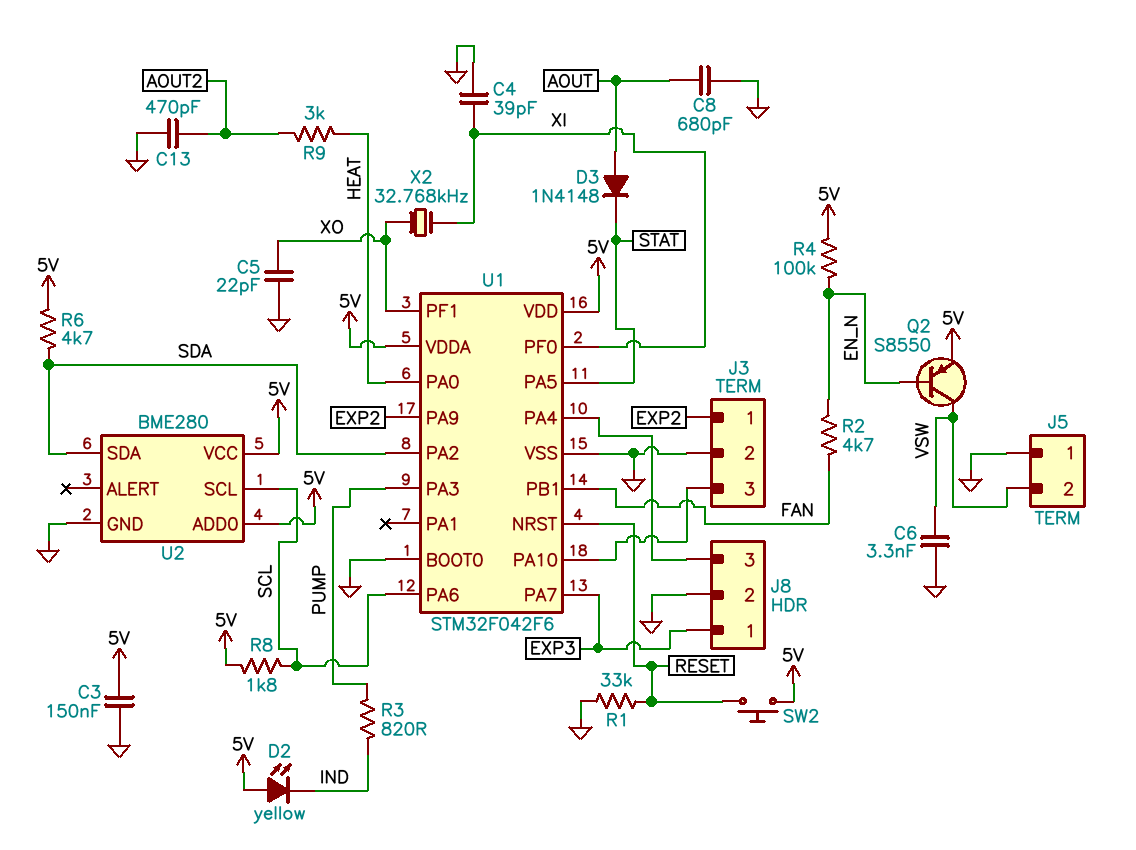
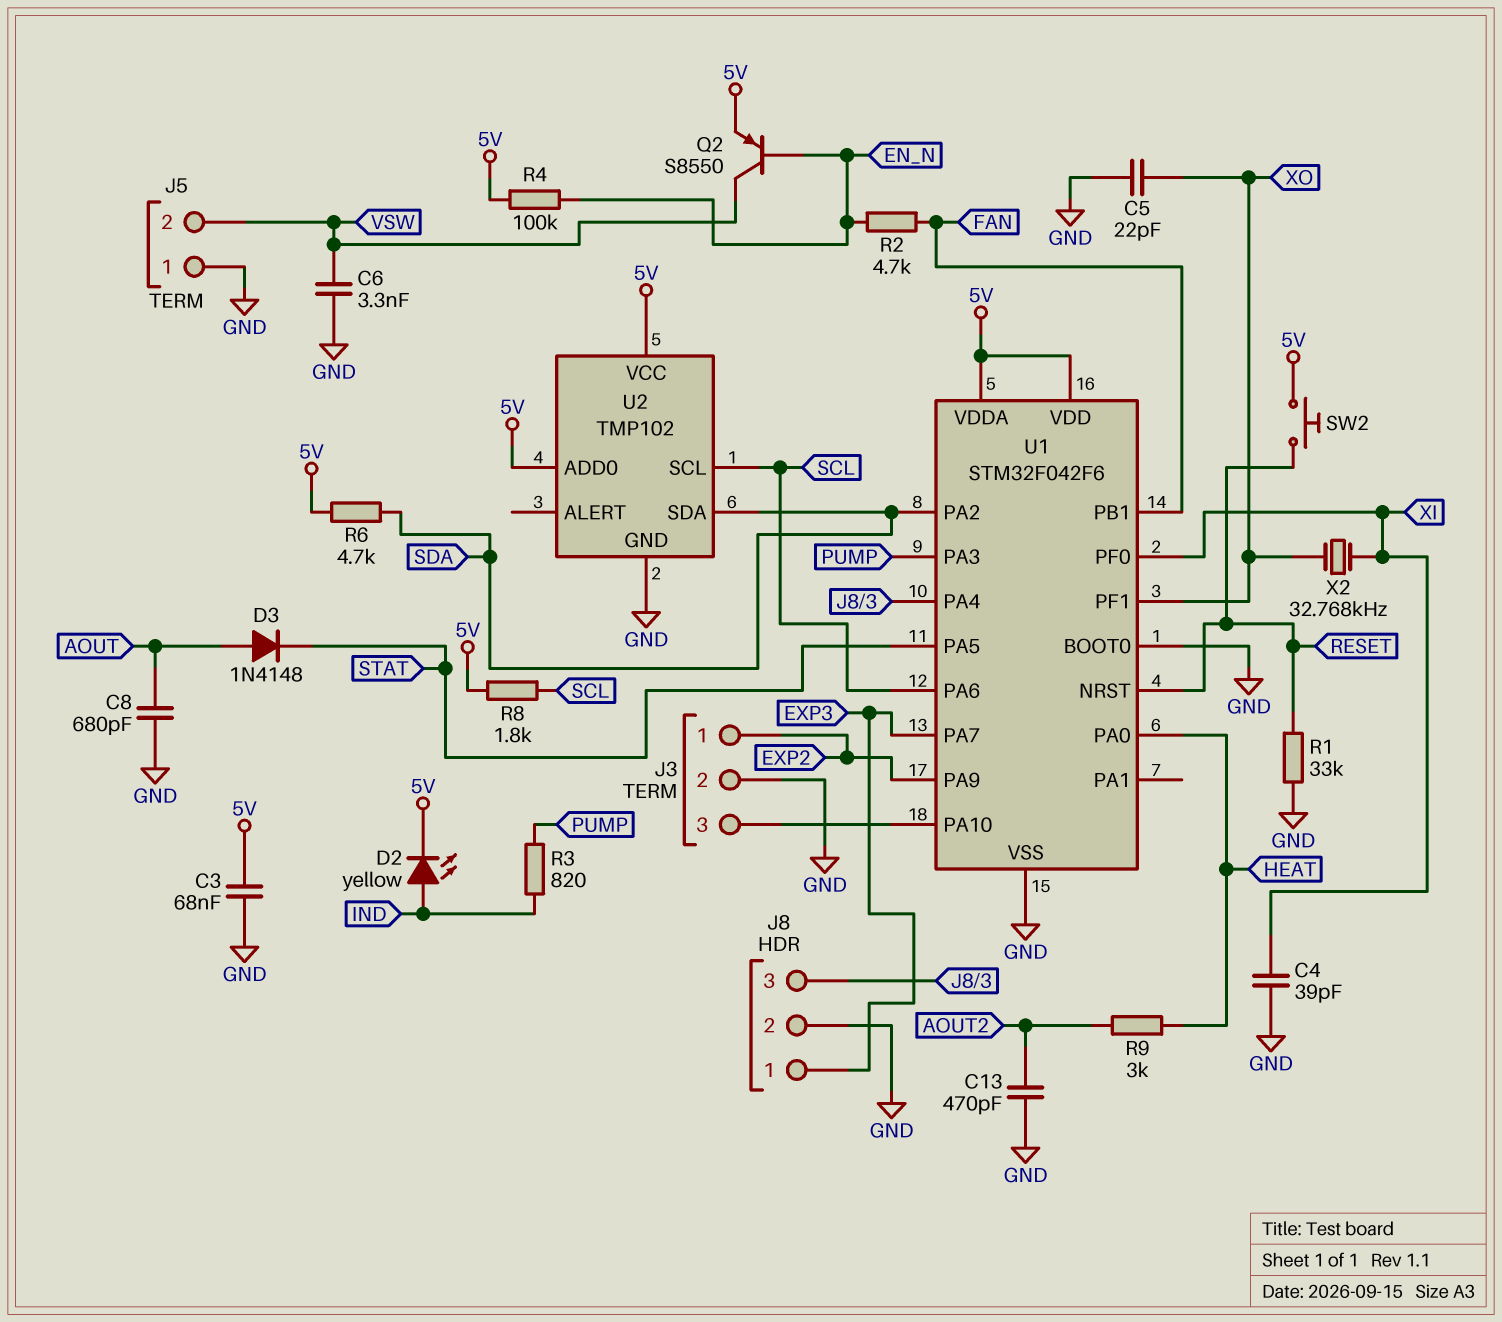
C3: 150nF (5V, GND) -> 68nF (5V, GND)
D2: LED yellow (A 5V, K IND) -> LED yellow (A IND, K 5V)
U2: BME280 -> TMP102

